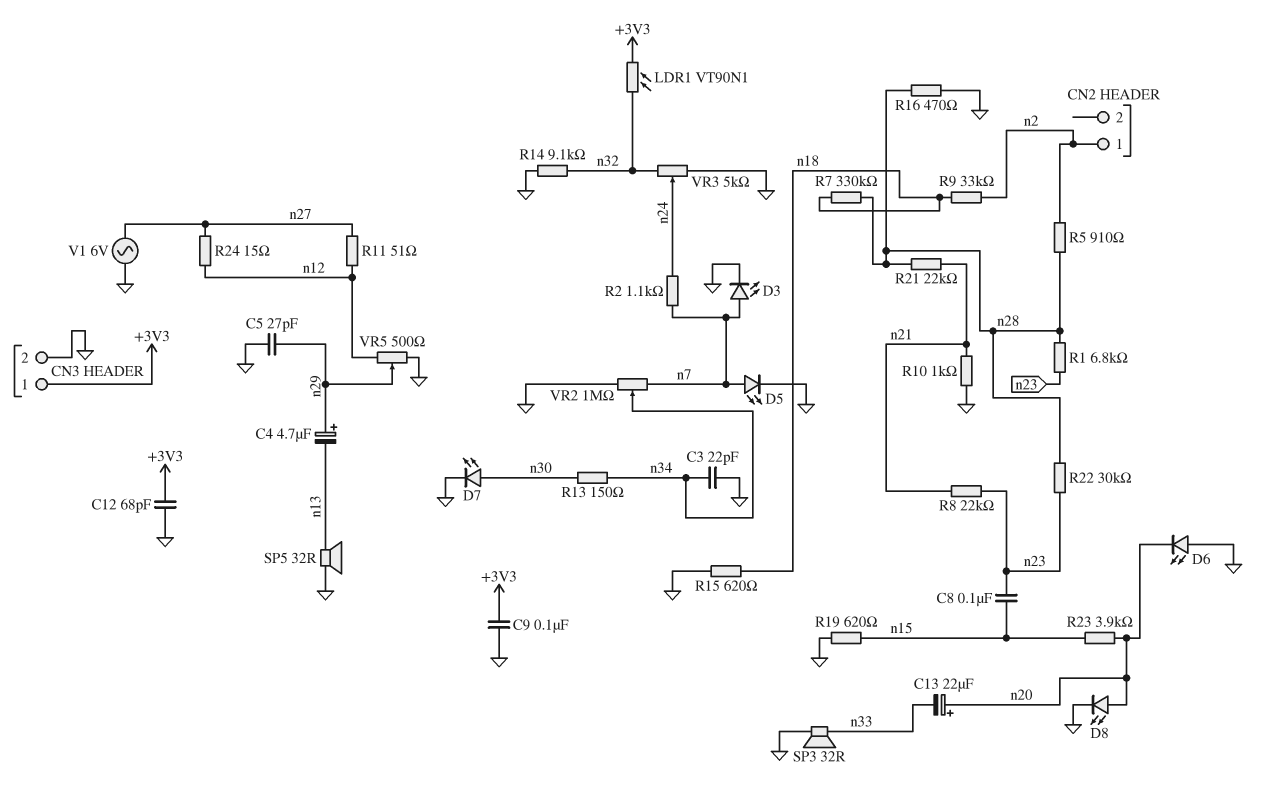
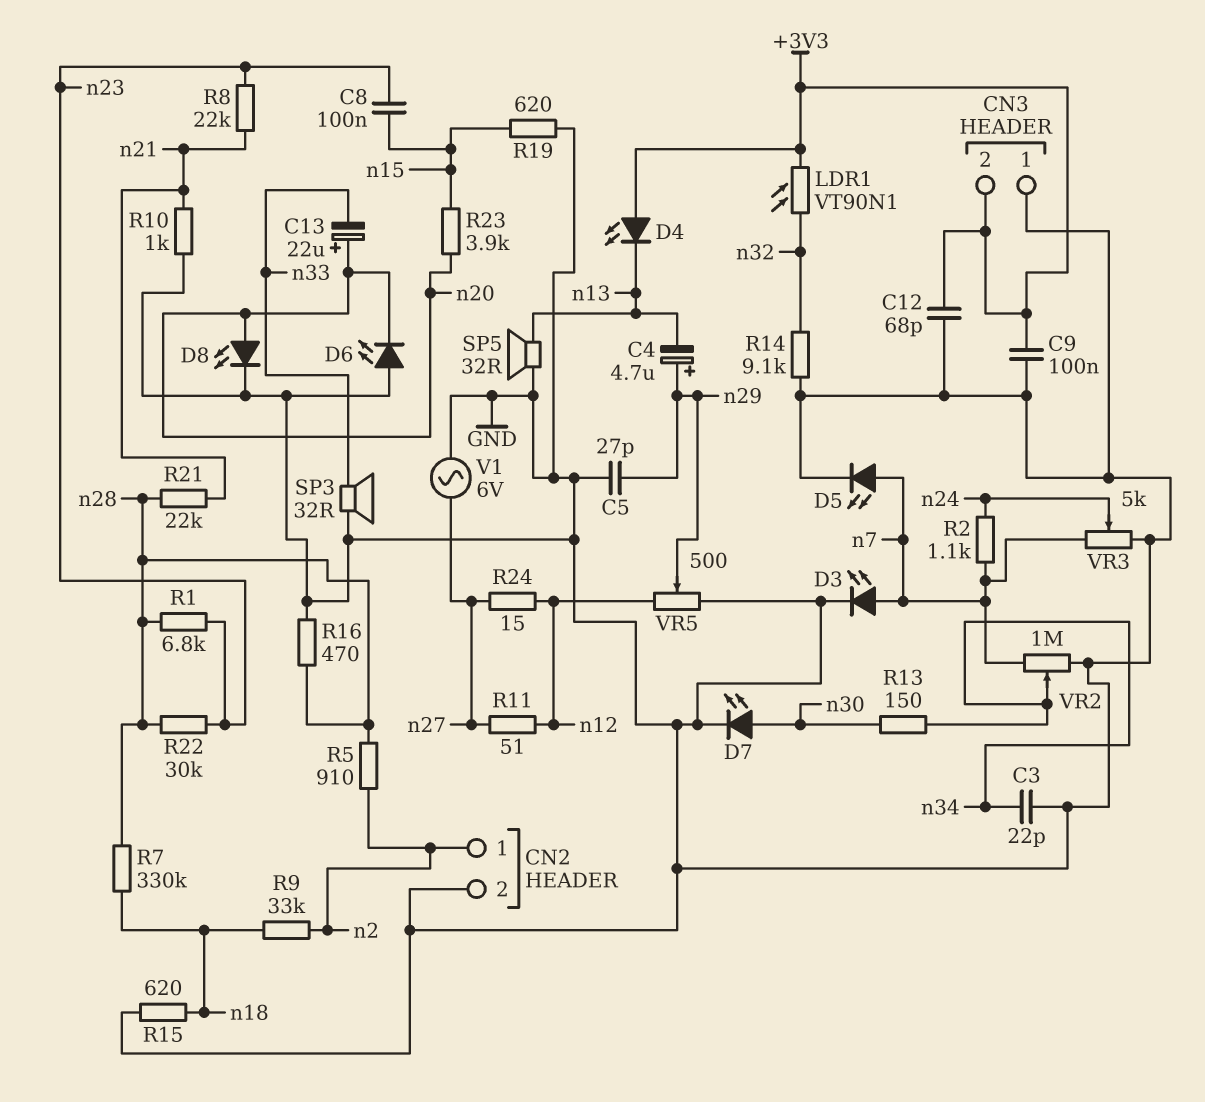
CN2 pin 2: none -> GND
CN3 pin 1: +3V3 -> GND
CN3 pin 2: GND -> +3V3
D4: none -> LED (A +3V3, K n13)
VR3: 5k (GND, n32, wiper n24) -> 5k (GND, n7, wiper n24)

